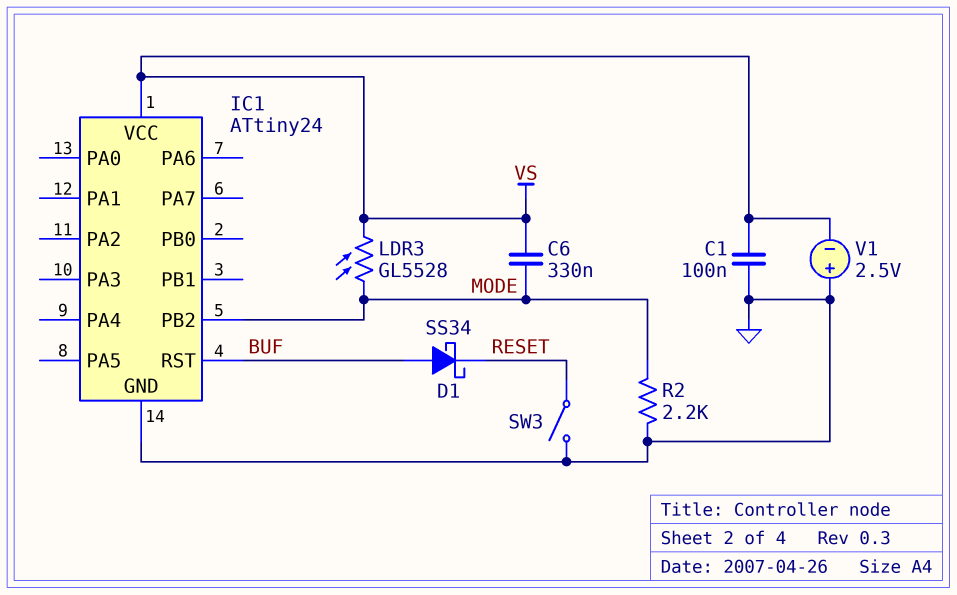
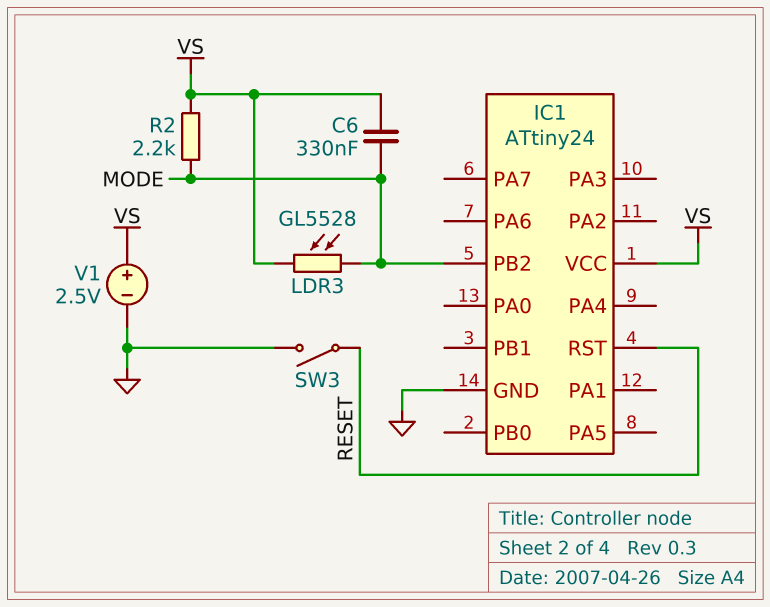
C1: 100nF (GND, VS) -> none
D1: schottky SS34 (A BUF, K RESET) -> none
IC1 pin RST: BUF -> RESET
R2: 2.2k (GND, MODE) -> 2.2k (MODE, VS)
V1: 2.5V (plus GND, minus VS) -> 2.5V (plus VS, minus GND)

